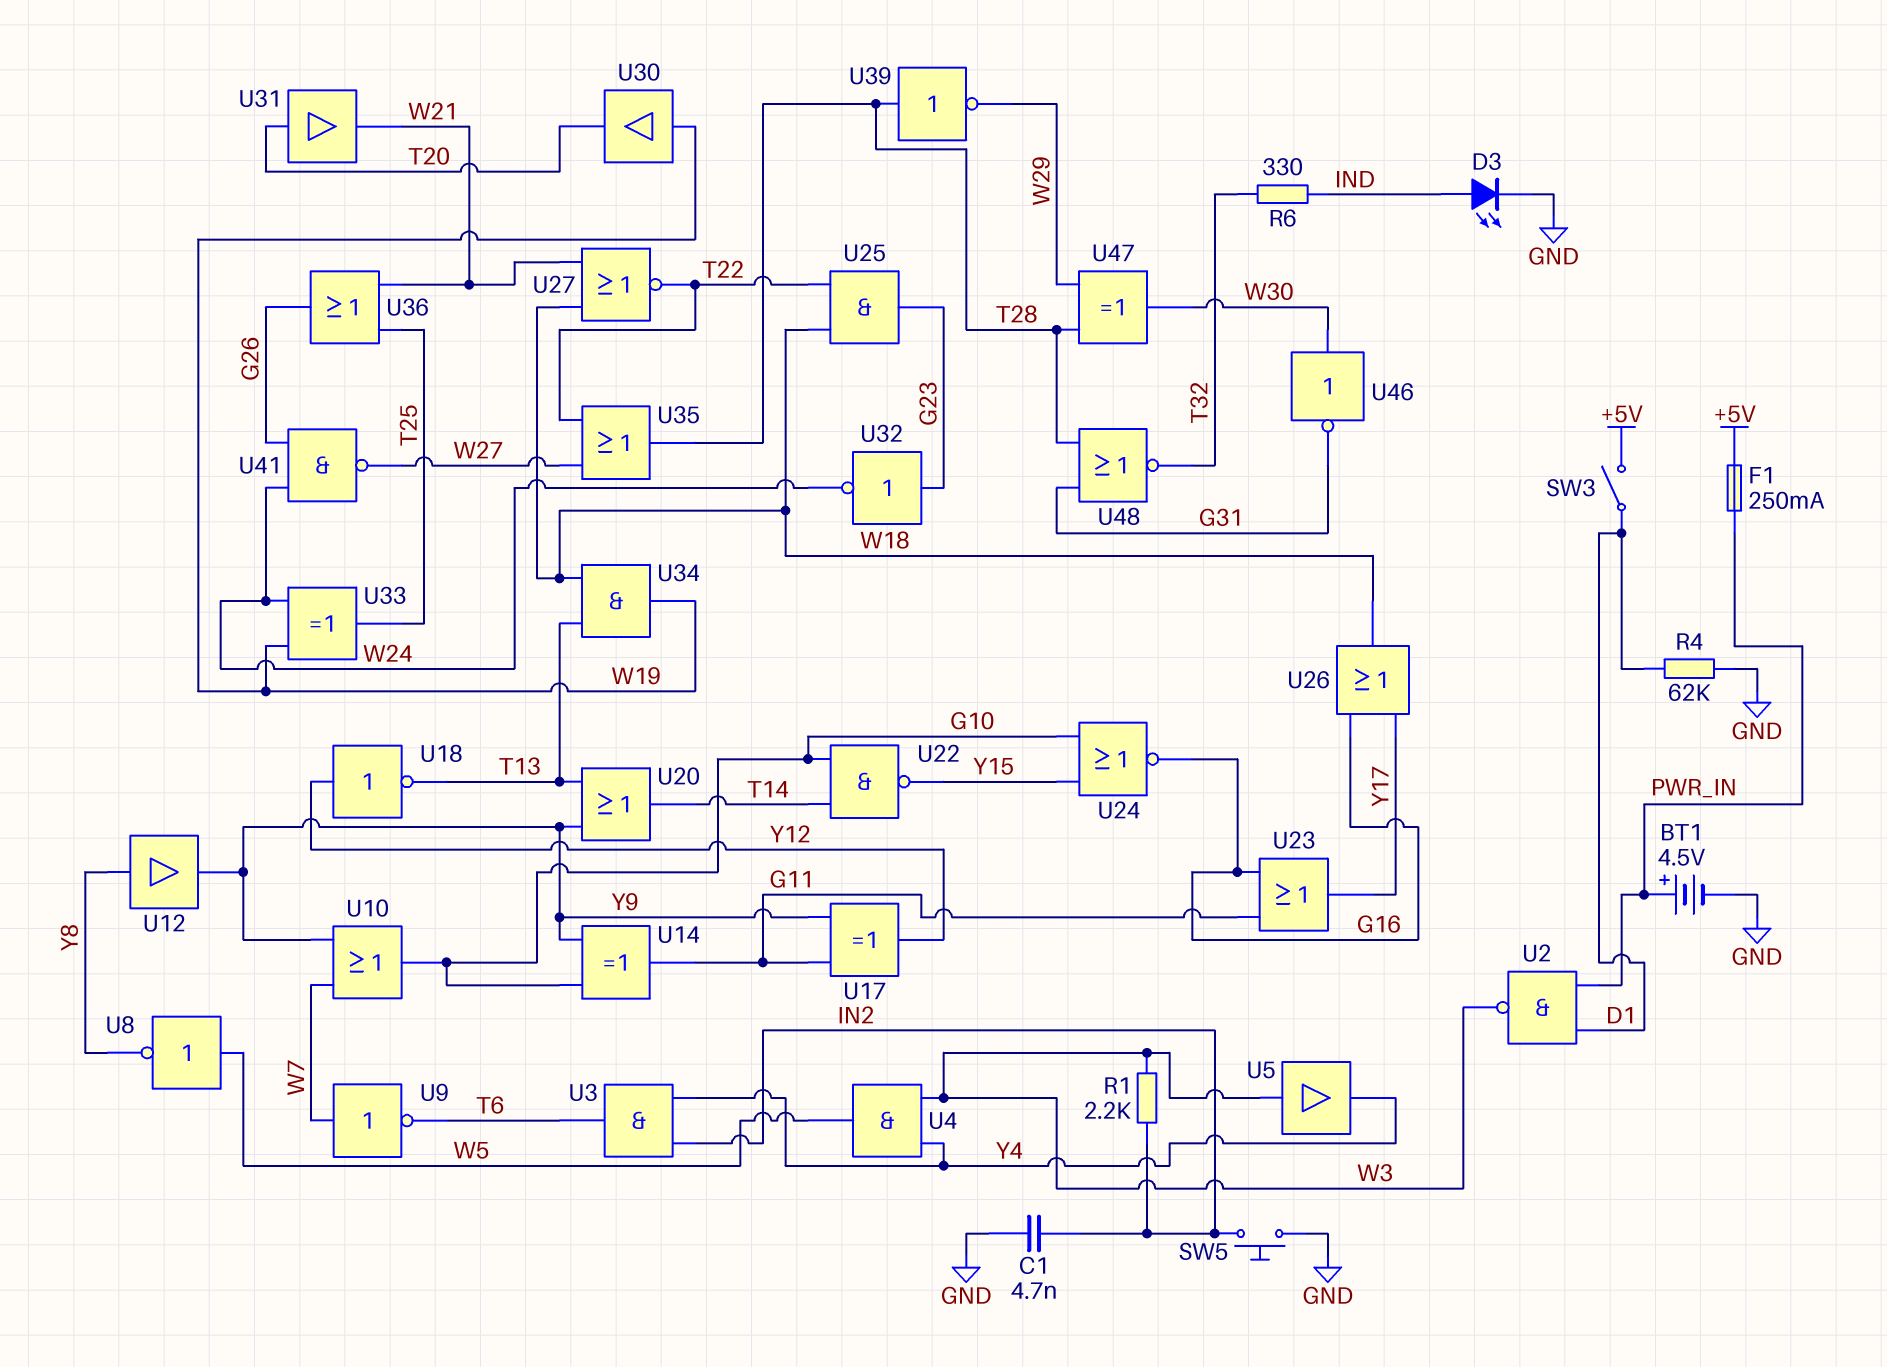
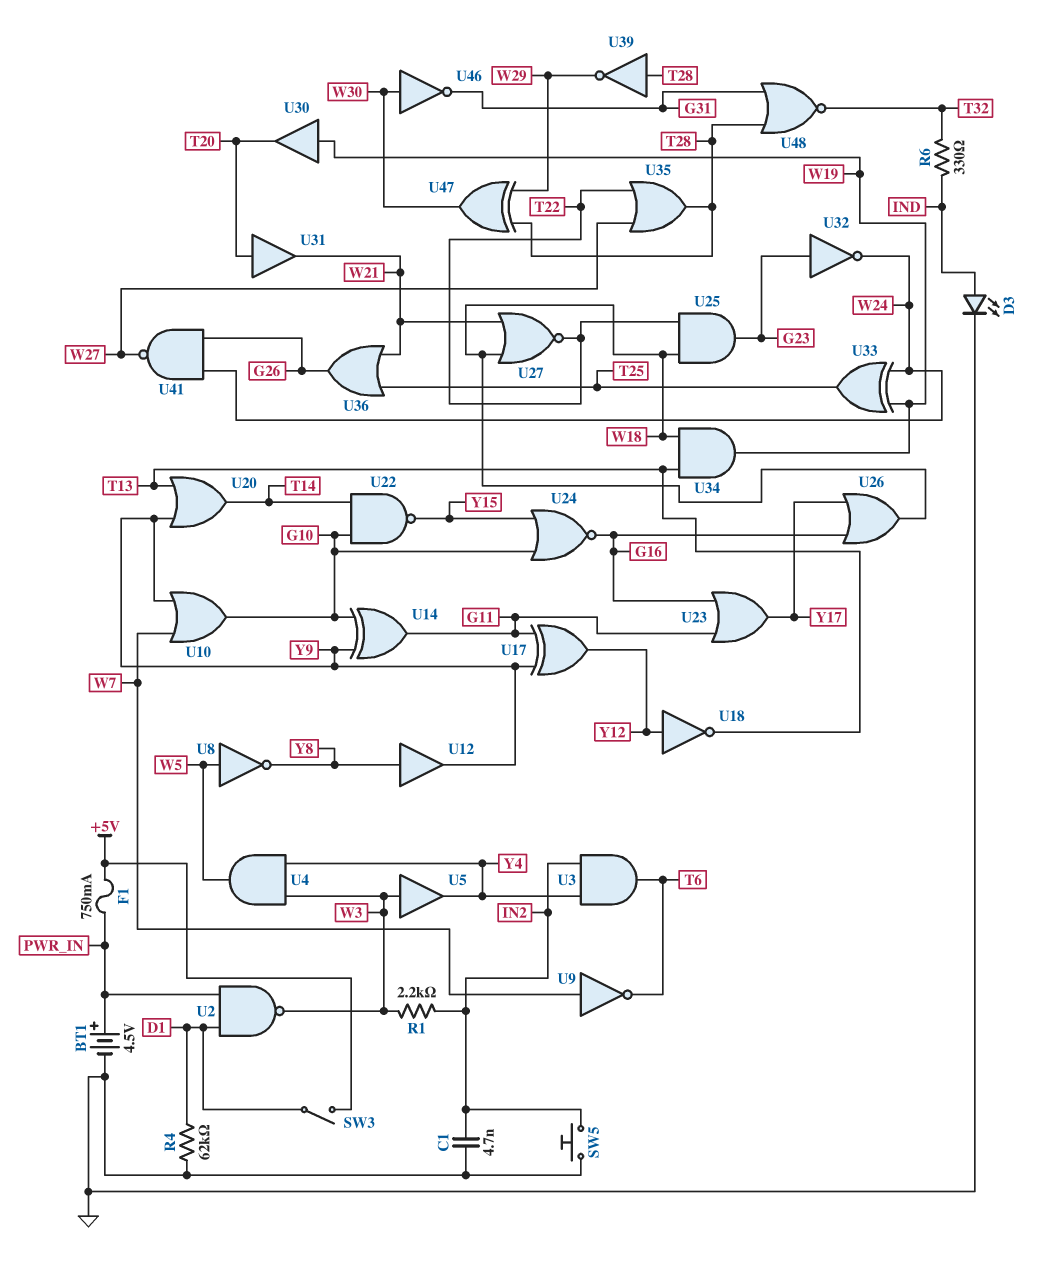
F1: 250mA (+5V, PWR_IN) -> 750mA (+5V, PWR_IN)

